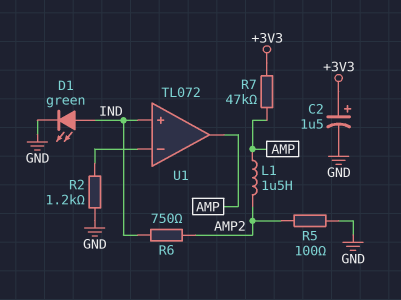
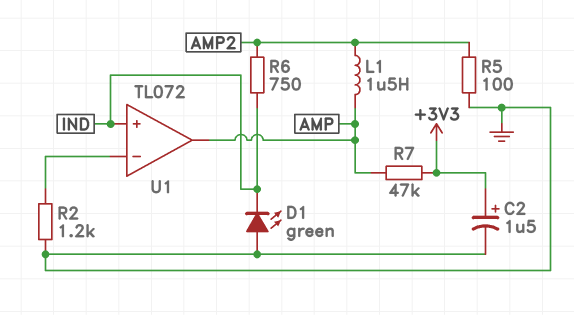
D1: LED green (A IND, K GND) -> LED green (A GND, K IND)

